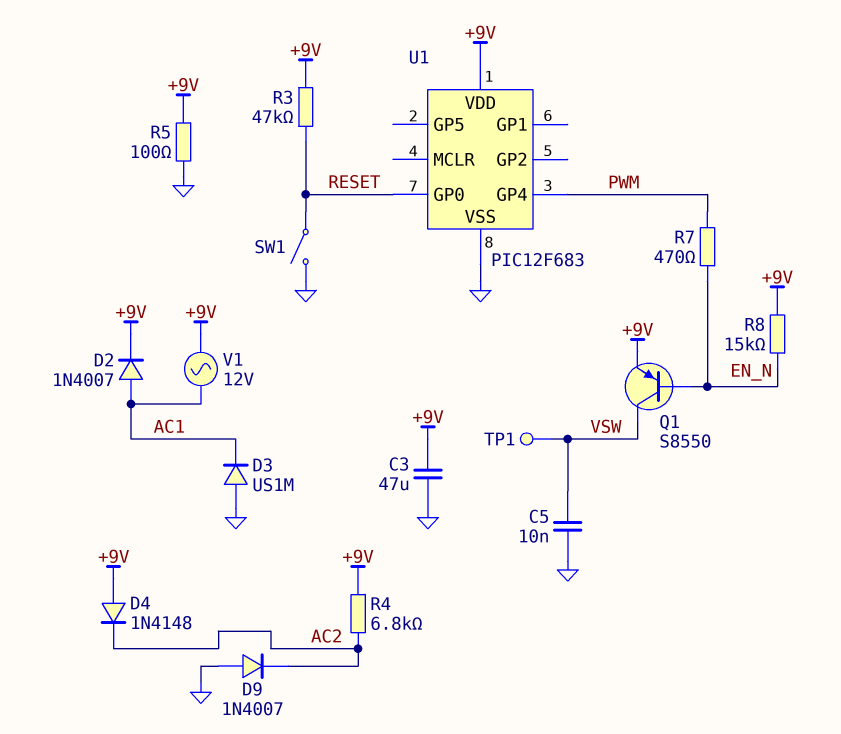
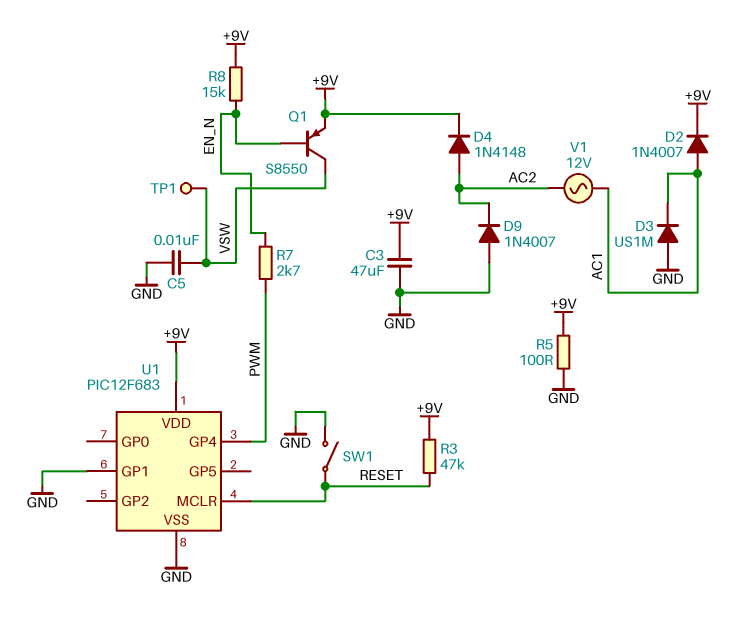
D4: diode 1N4148 (A +9V, K AC2) -> diode 1N4148 (A AC2, K +9V)
R4: 6.8k (+9V, AC2) -> none
R7: 470 (EN_N, PWM) -> 2.7k (EN_N, PWM)
U1 pin GP0: RESET -> none
U1 pin GP1: none -> GND
U1 pin MCLR: none -> RESET
V1: AC 12V (+9V, AC1) -> AC 12V (AC1, AC2)

